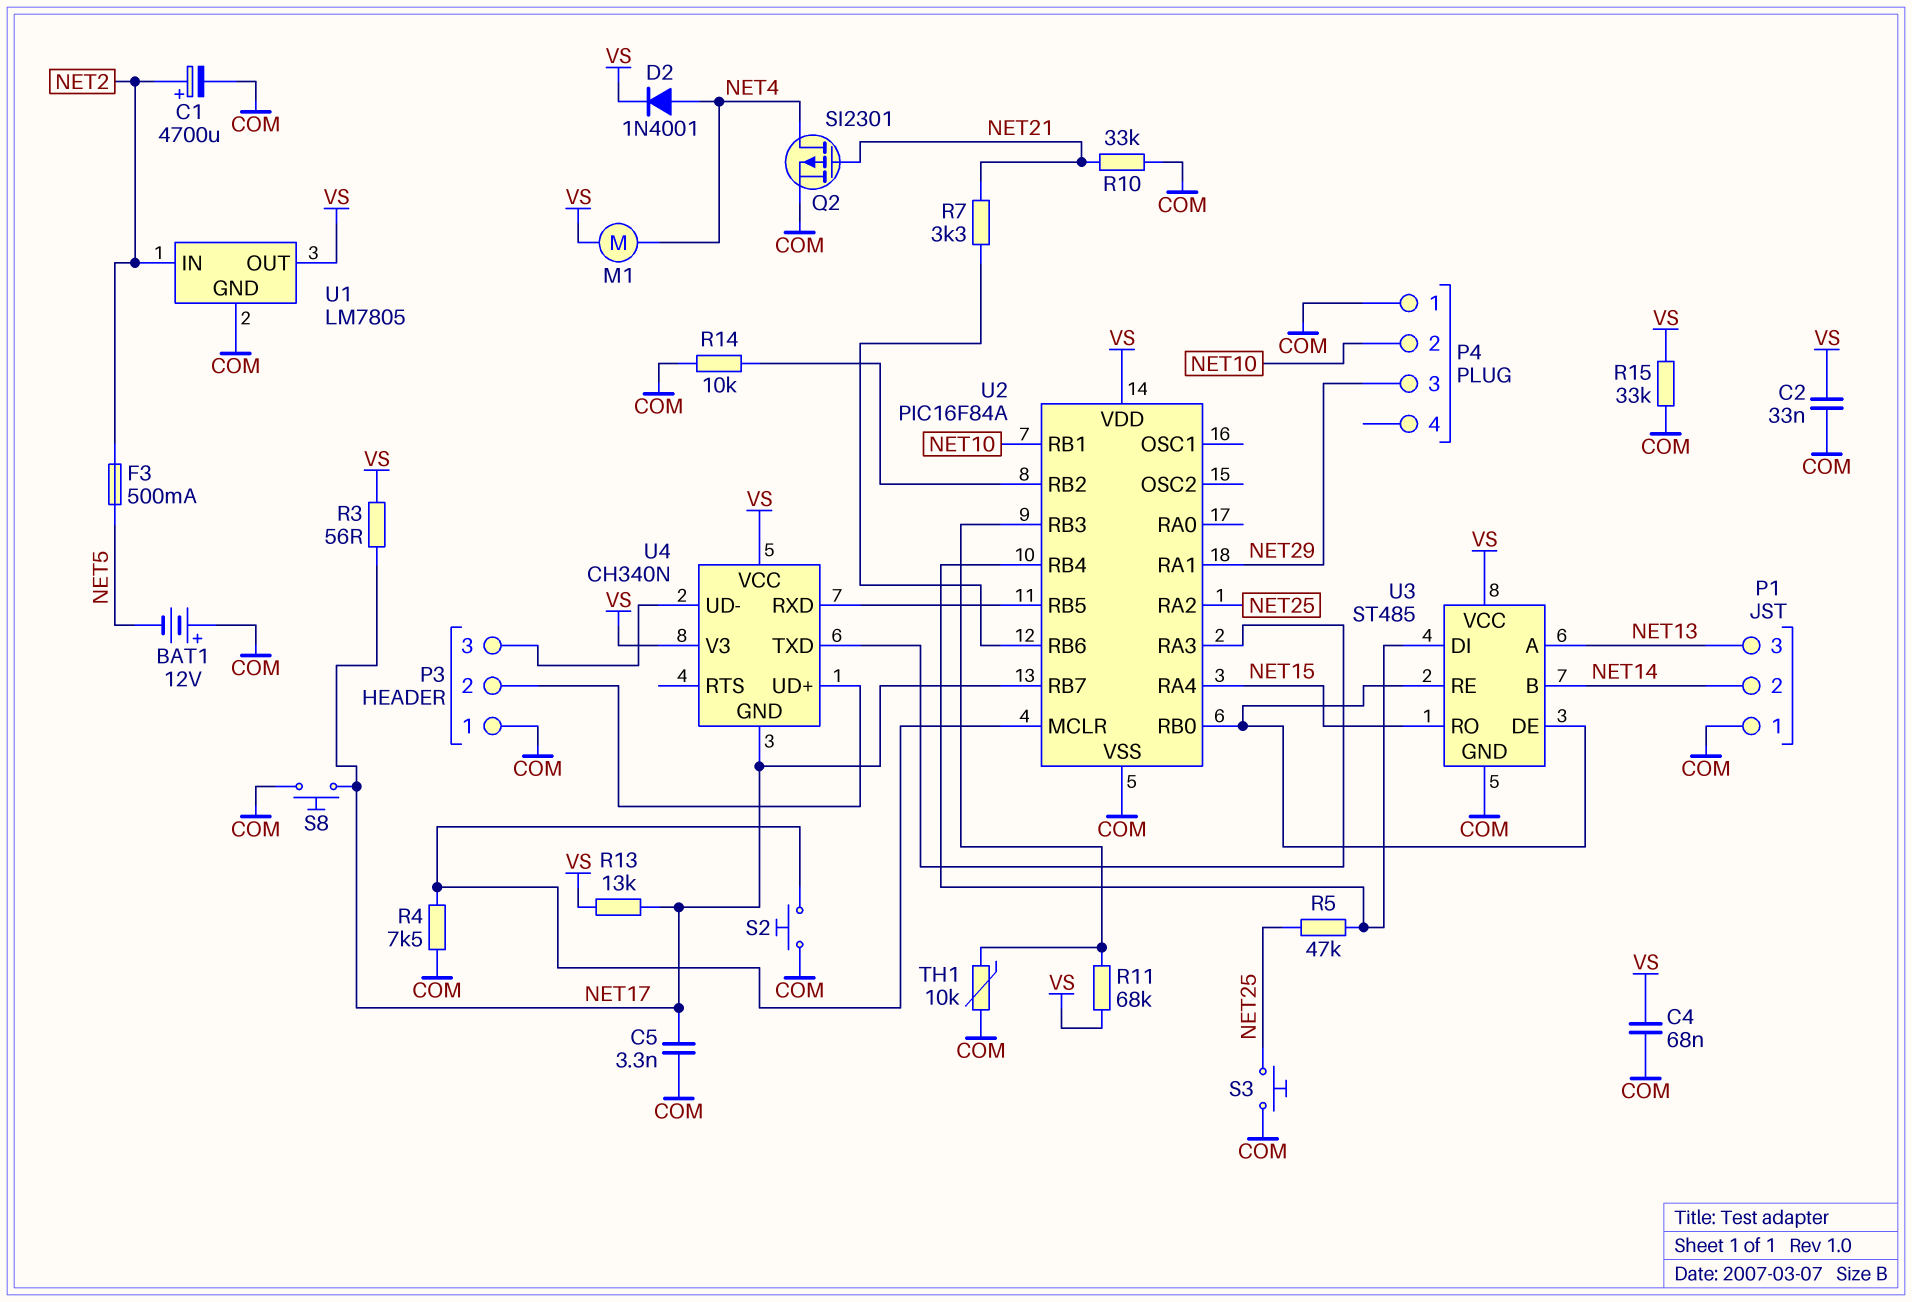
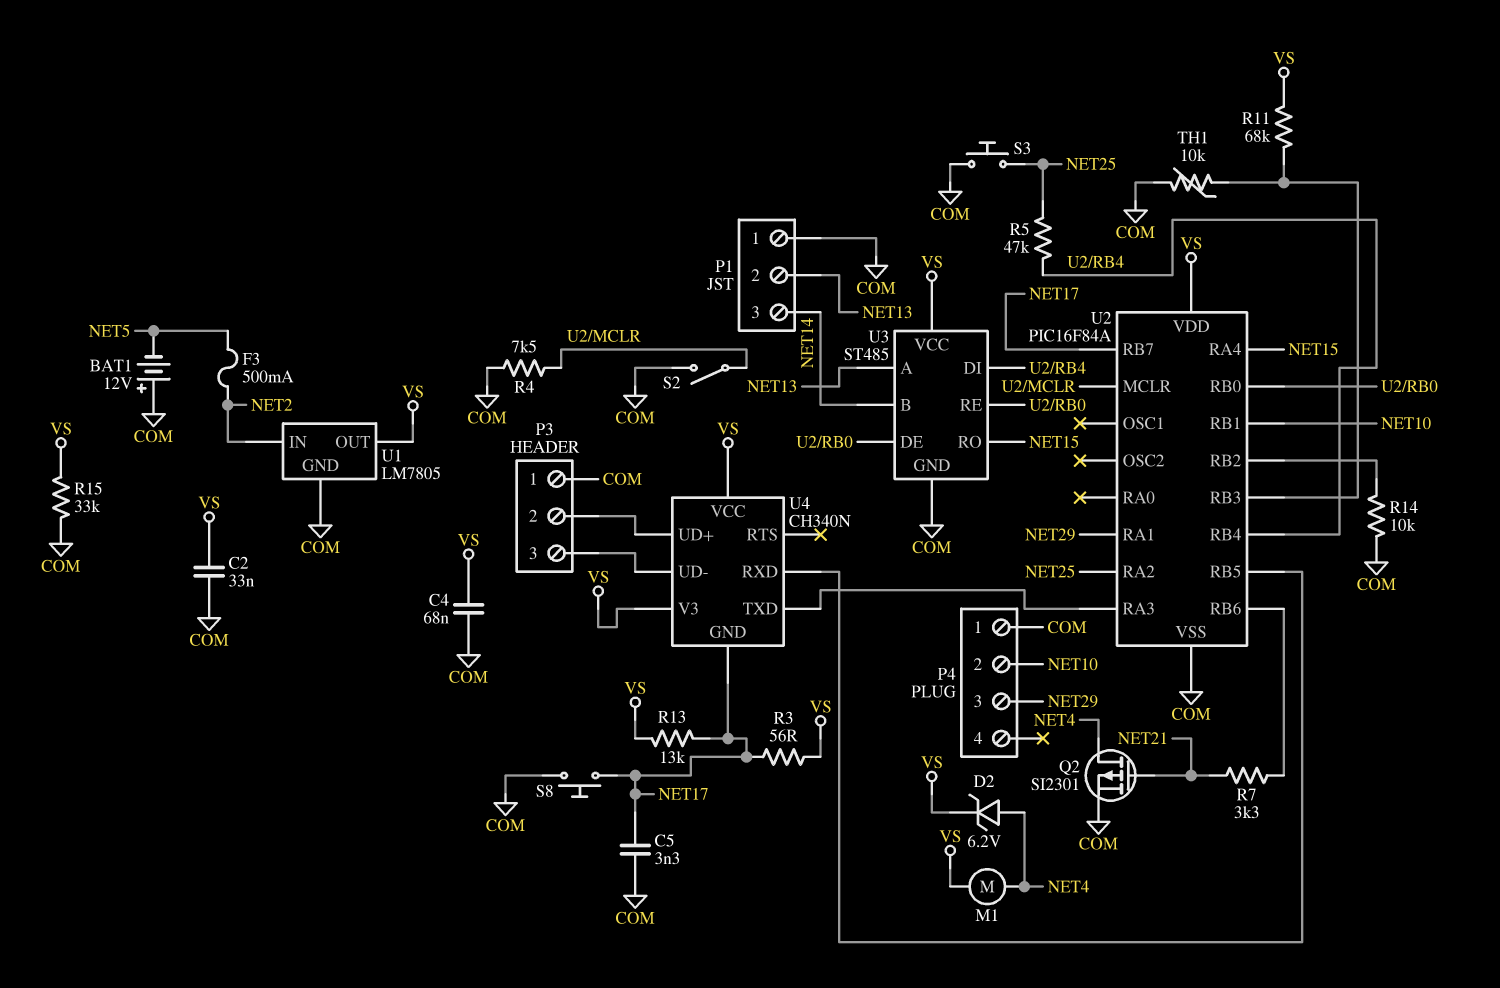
C1: 4700uF (plus NET2, minus COM) -> none
D2: diode 1N4001 (A NET4, K VS) -> zener 6.2V (A NET4, K VS)
P1 pin 2: NET14 -> NET13
P1 pin 3: NET13 -> NET14
R10: 33k (COM, NET21) -> none
S2: button (COM, U2/MCLR) -> switch (COM, U2/MCLR)

